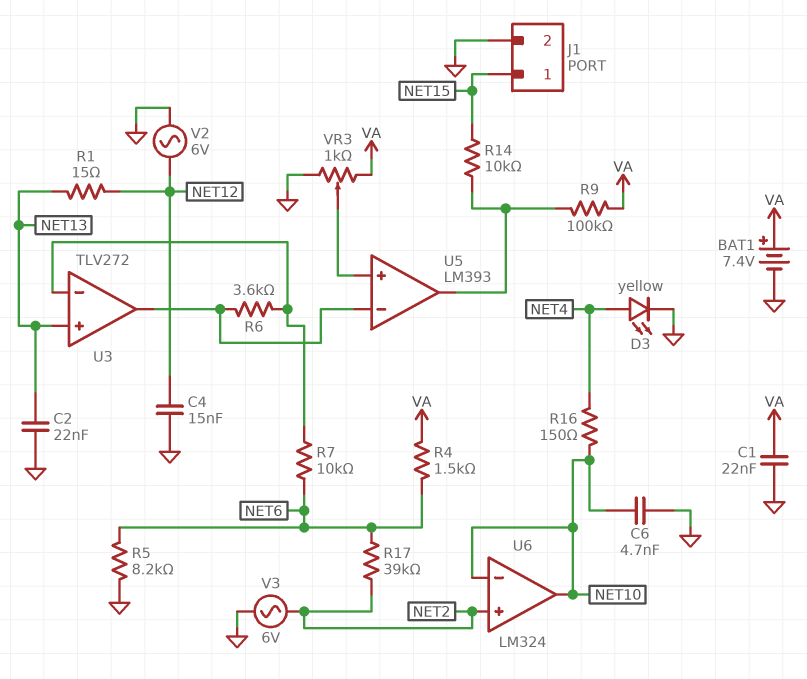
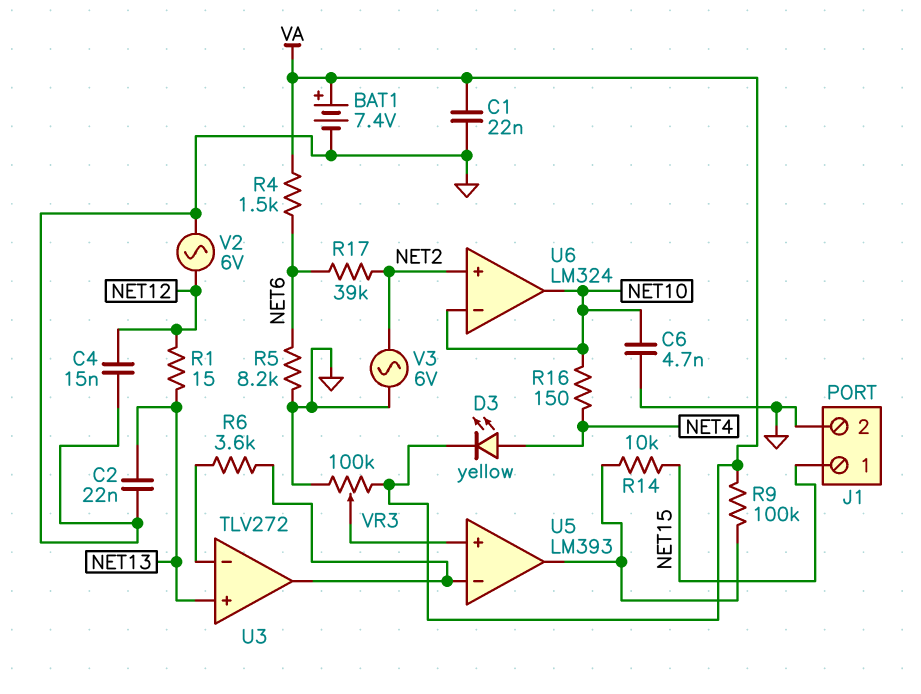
D3: LED yellow (A NET4, K GND) -> LED yellow (A NET4, K VA)
R7: 10k (NET6, U3/in-) -> none
VR3: 1k (GND, VA, wiper U5/in+) -> 100k (GND, VA, wiper U5/in+)

